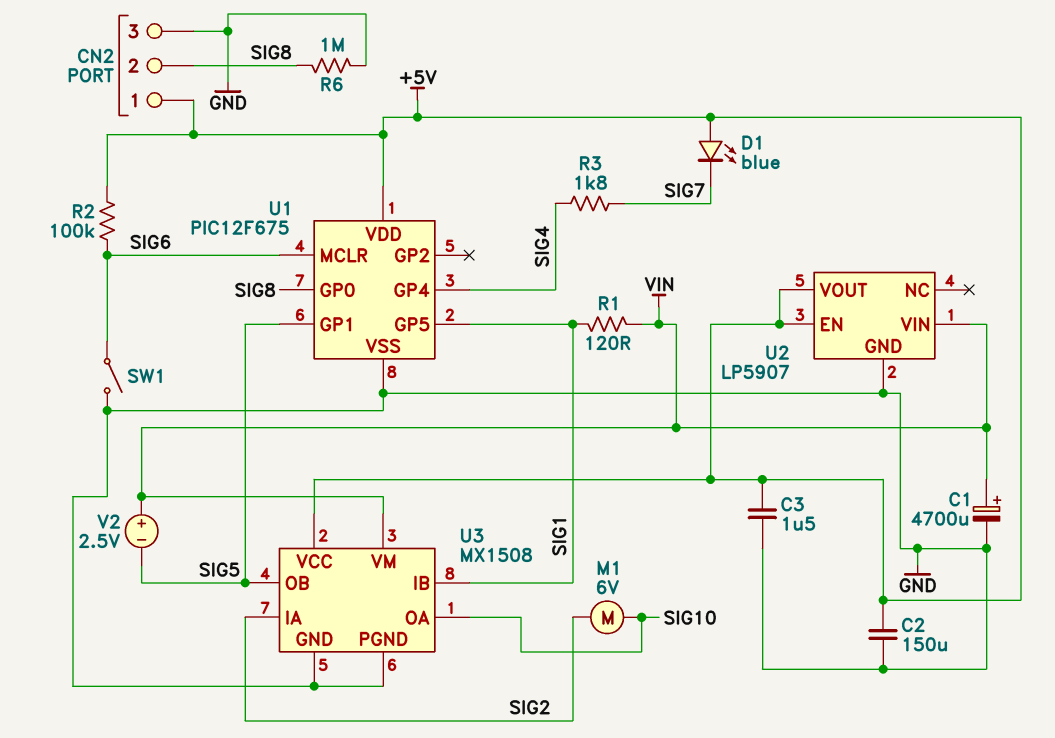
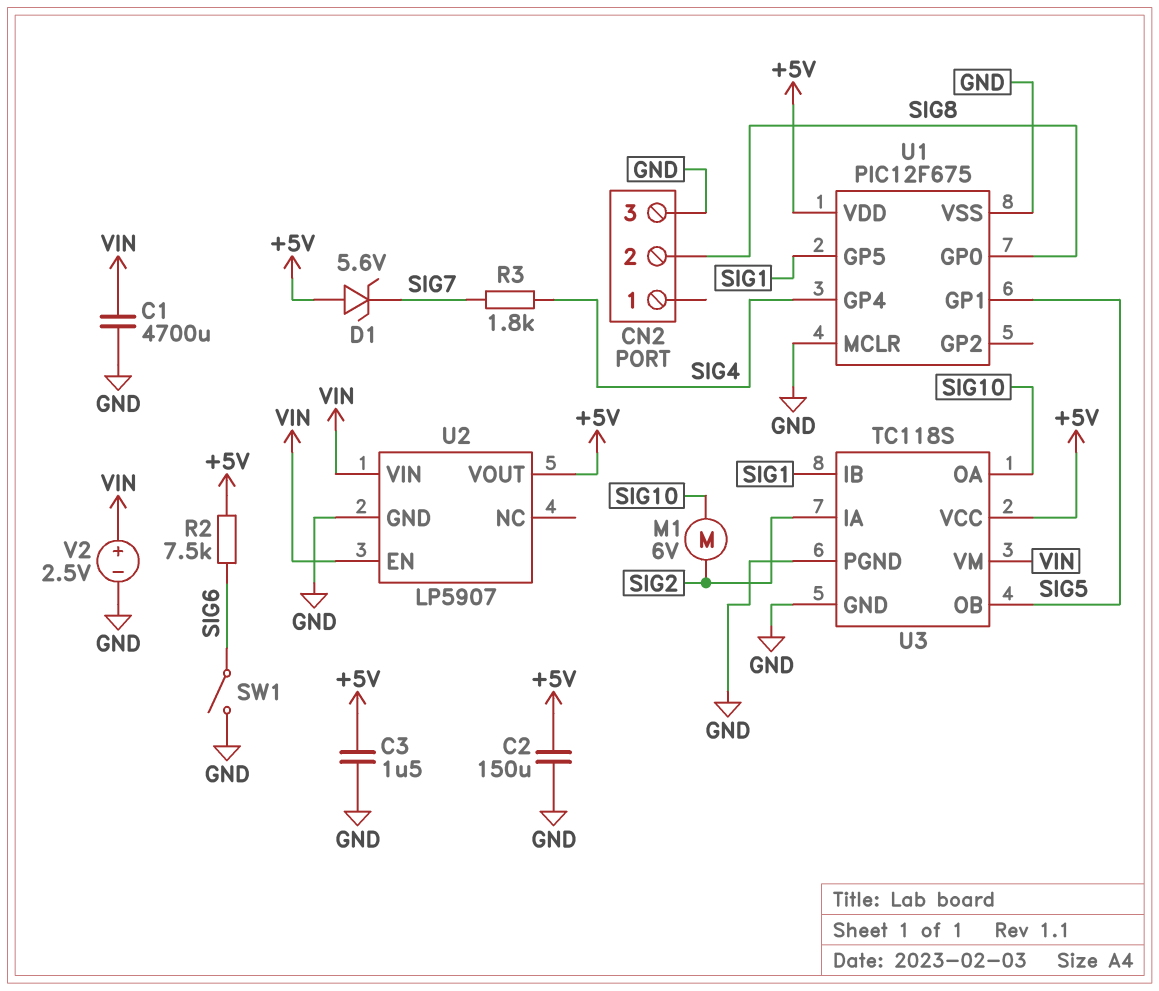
C1: 4700uF (plus VIN, minus GND) -> 4700uF (GND, VIN)
CN2 pin 1: +5V -> none
D1: LED blue (A +5V, K SIG7) -> zener 5.6V (A +5V, K SIG7)
R1: 120 (SIG1, VIN) -> none
R2: 100k (+5V, SIG6) -> 7.5k (+5V, SIG6)
R6: 1M (GND, SIG8) -> none
U1 pin MCLR: SIG6 -> GND
U2 pin EN: +5V -> VIN
U3: MX1508 -> TC118S
V2: 2.5V (plus VIN, minus SIG5) -> 2.5V (plus VIN, minus GND)

